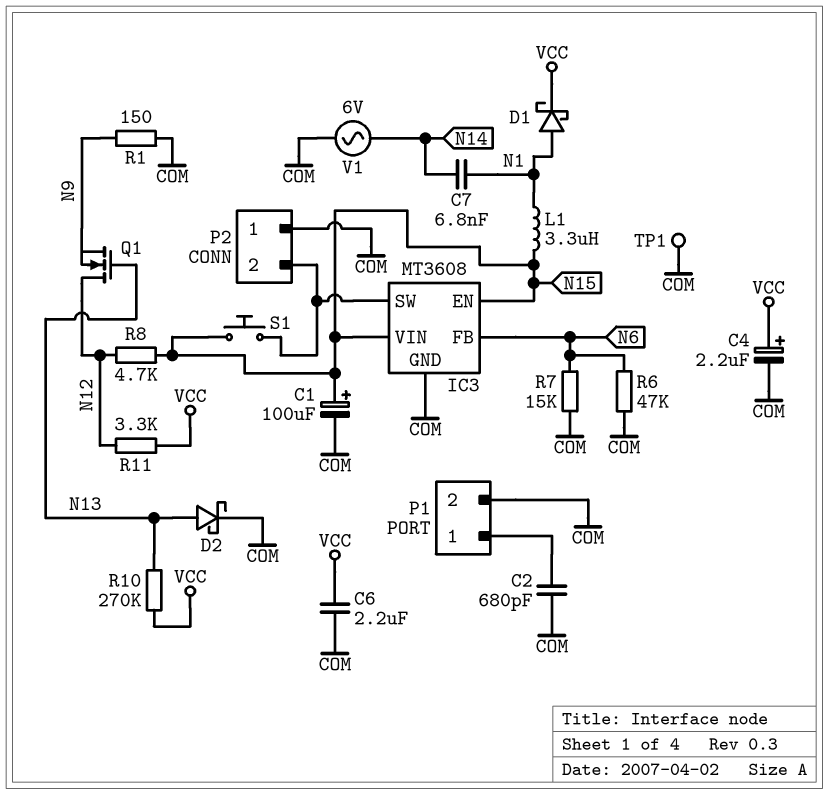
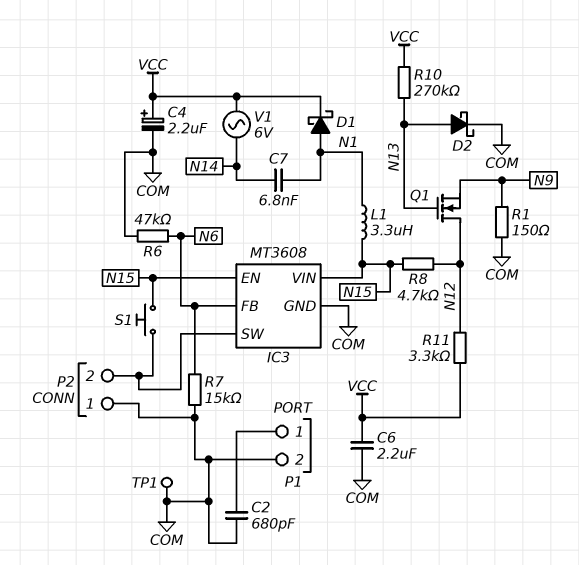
C1: 100uF (plus N15, minus COM) -> none
V1: AC 6V (COM, N14) -> AC 6V (N14, VCC)

